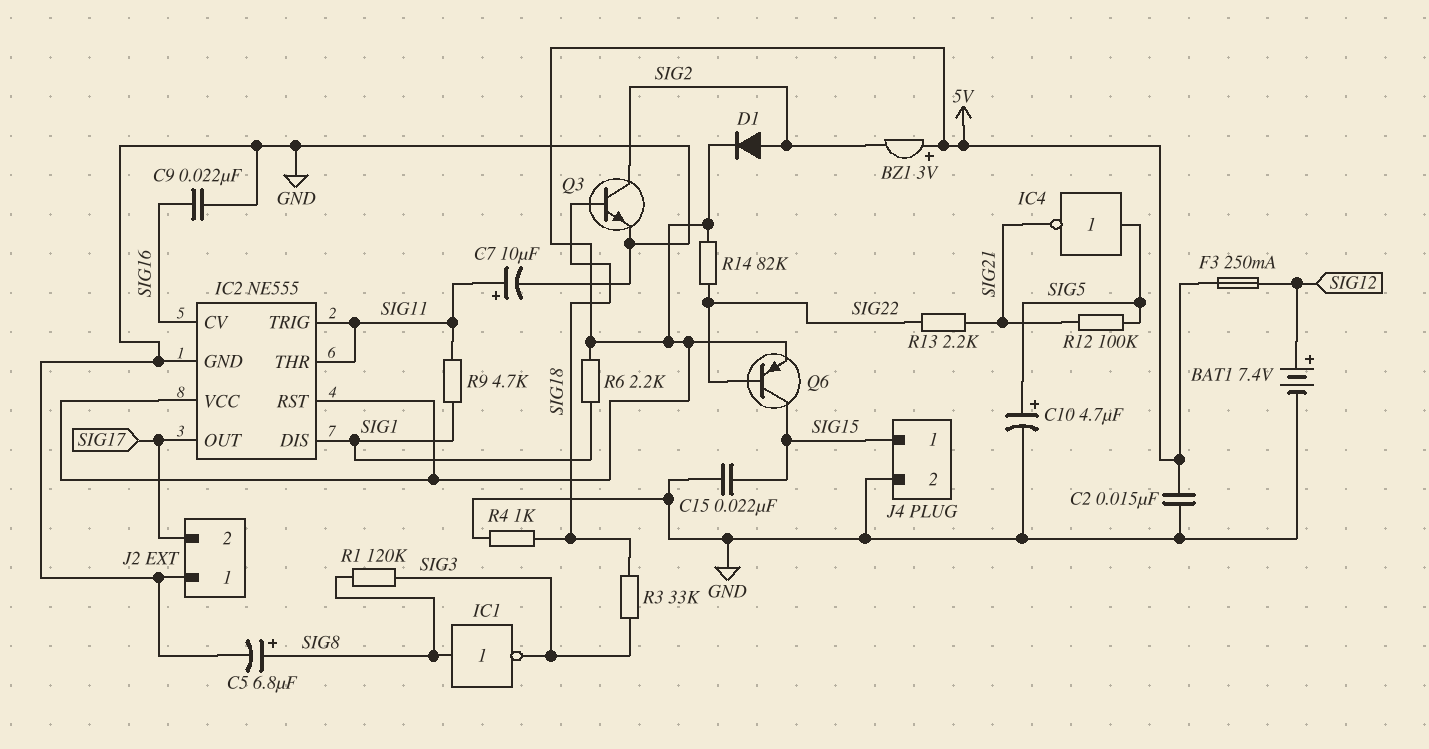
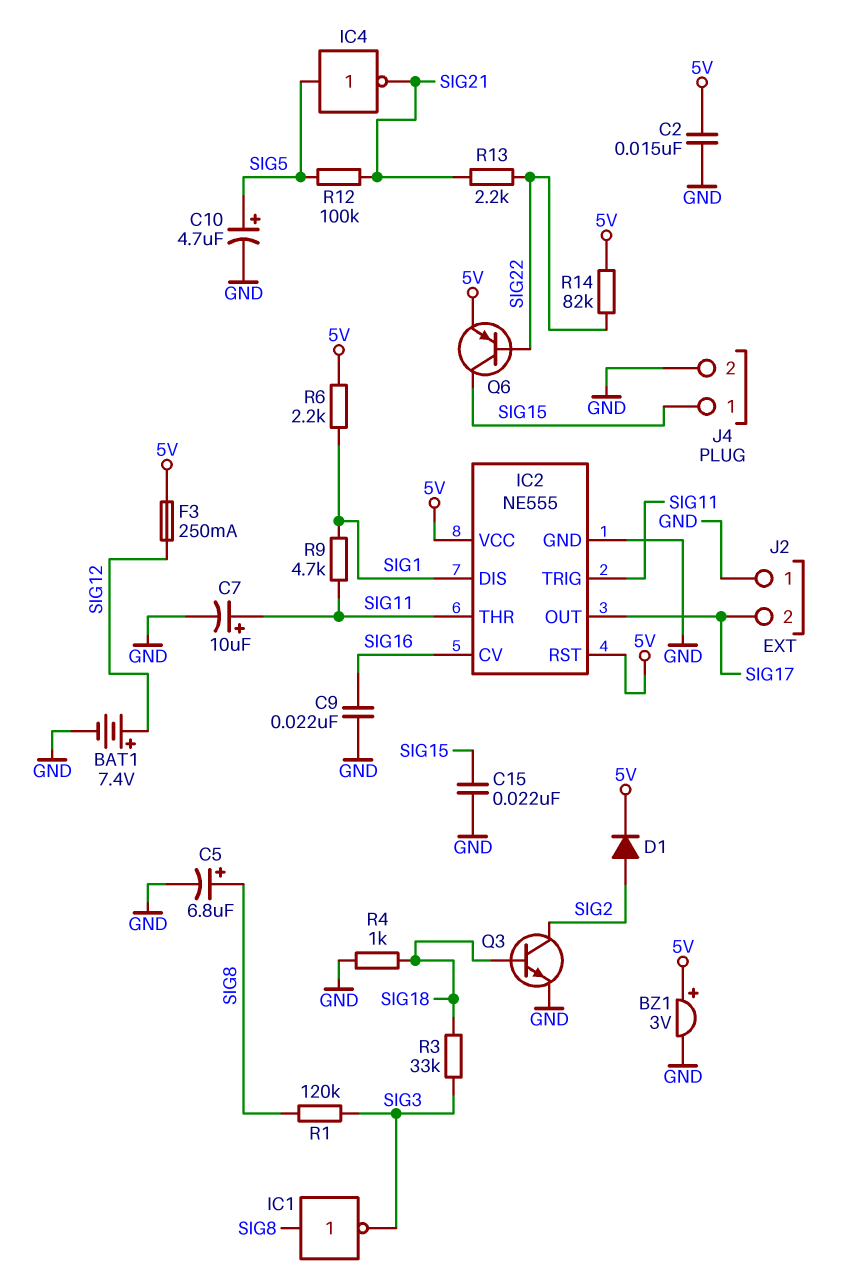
BZ1: buzzer 3V (plus 5V, minus SIG2) -> buzzer 3V (plus 5V, minus GND)

